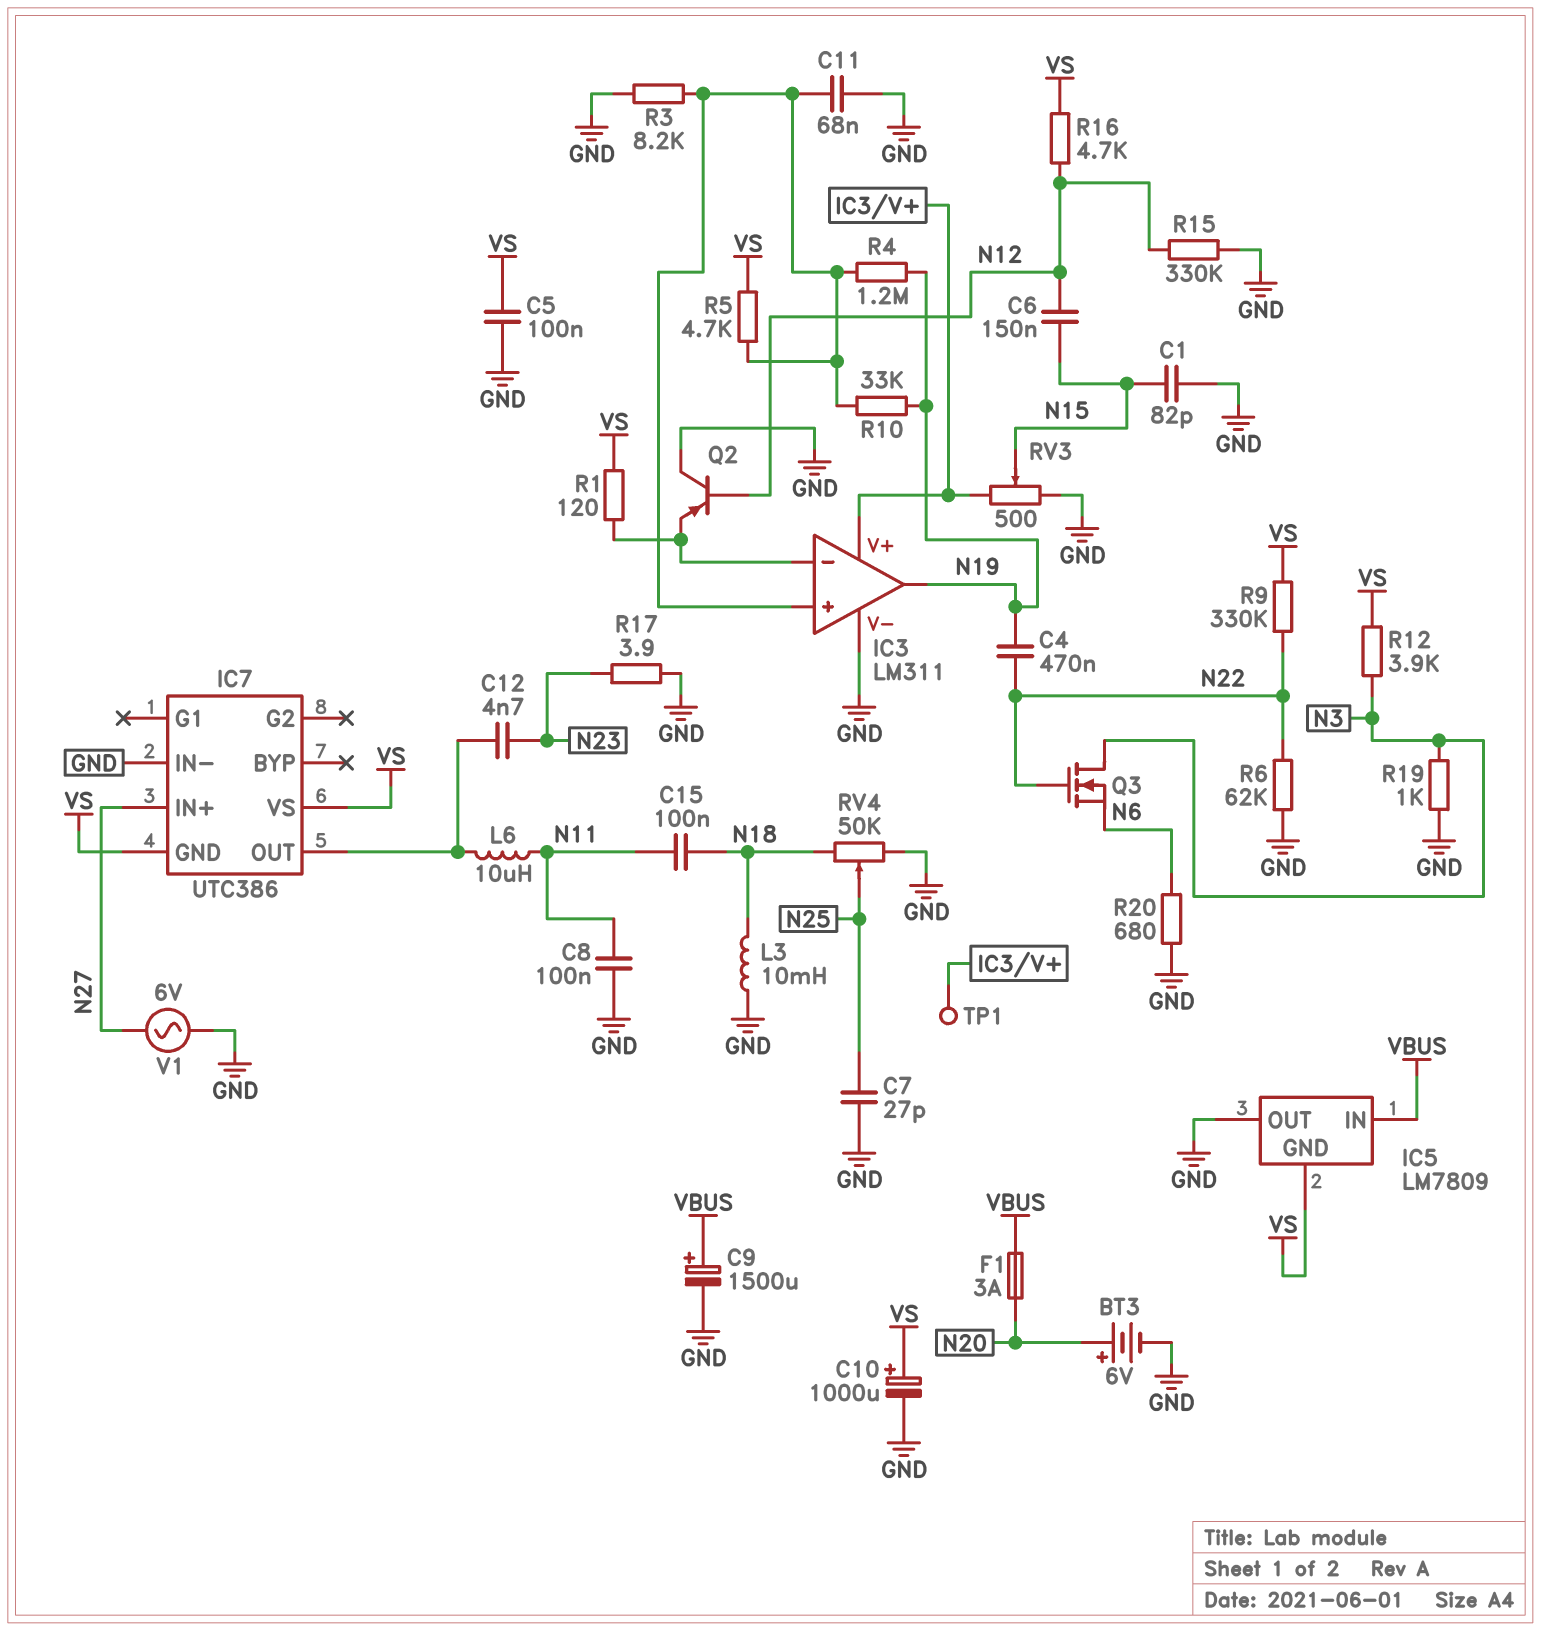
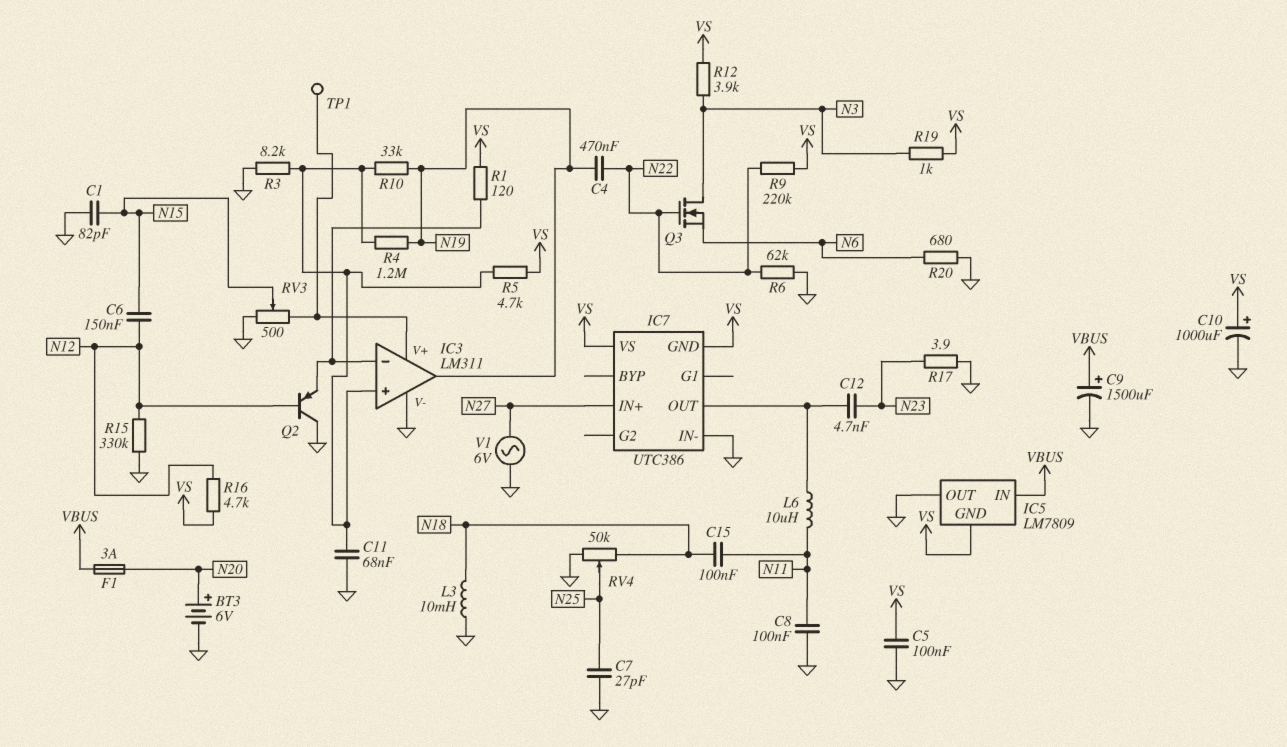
R9: 330k (N22, VS) -> 220k (N22, VS)
R19: 1k (GND, N3) -> 1k (N3, VS)

